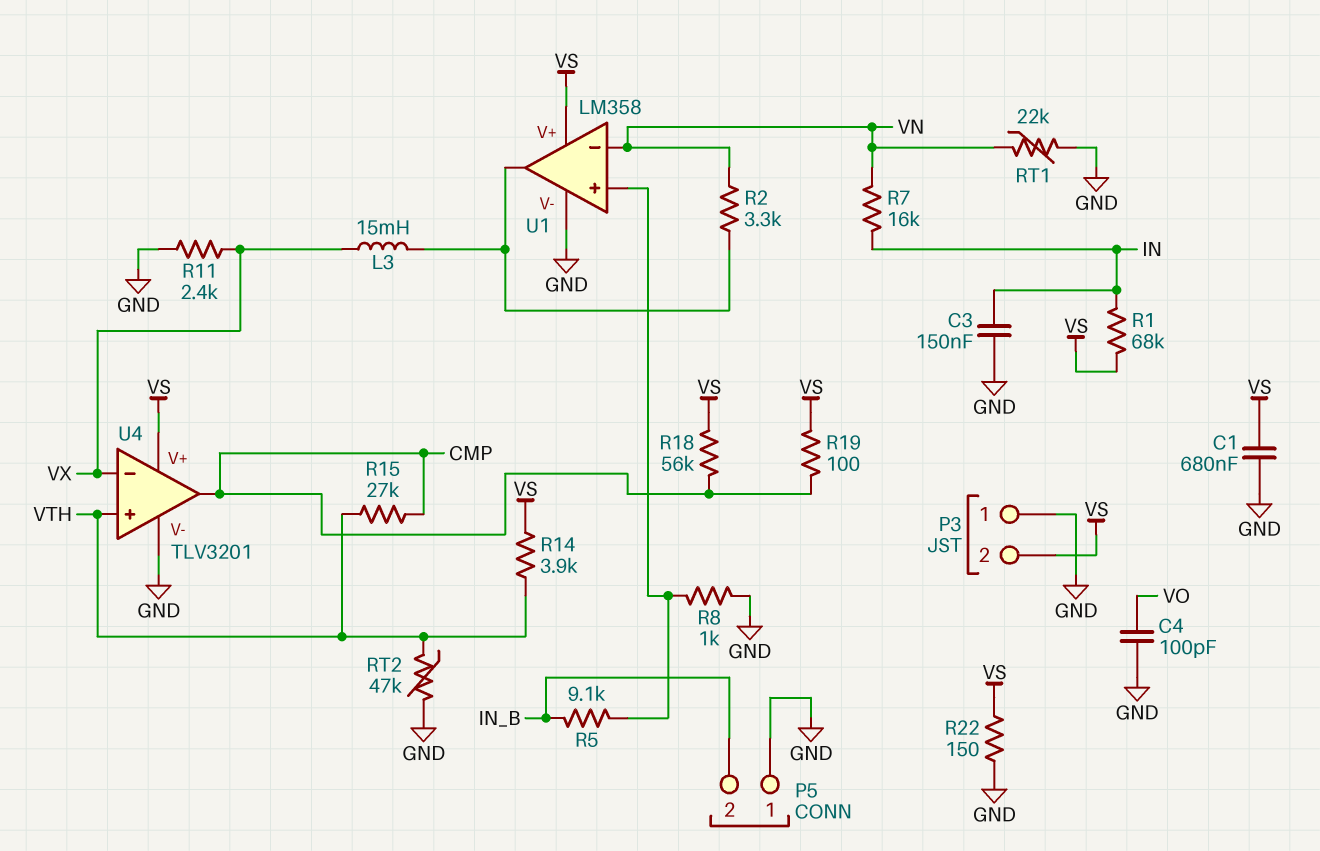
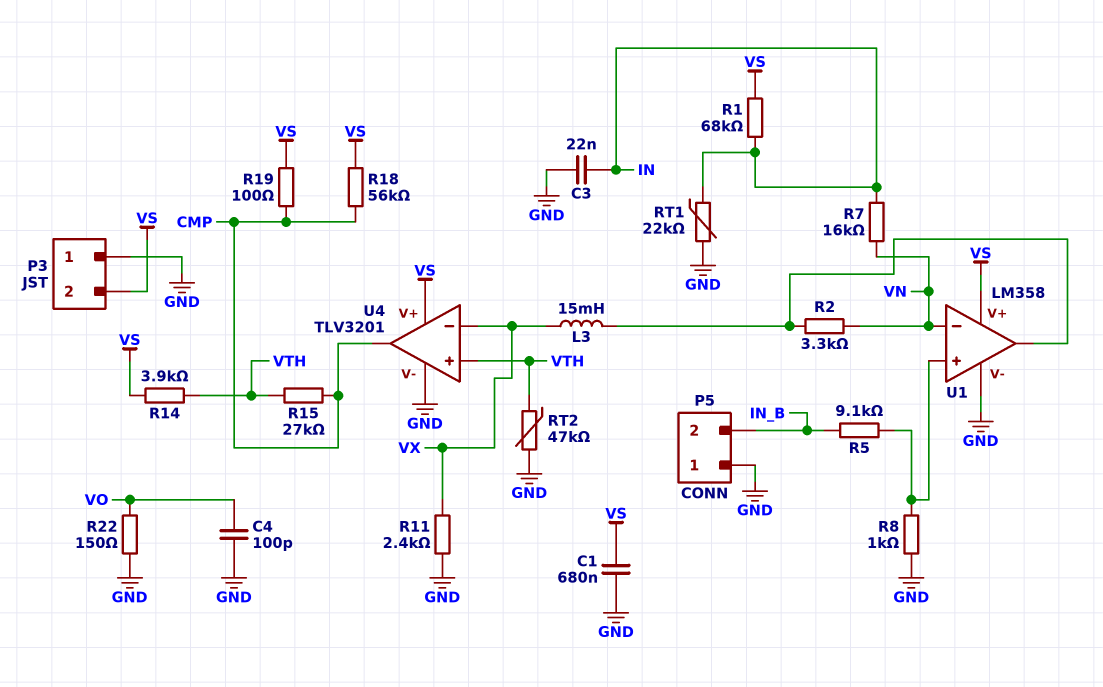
C3: 150nF (GND, IN) -> 22nF (GND, IN)
R22: 150 (GND, VS) -> 150 (GND, VO)
RT1: 22k (GND, VN) -> 22k (GND, IN)

